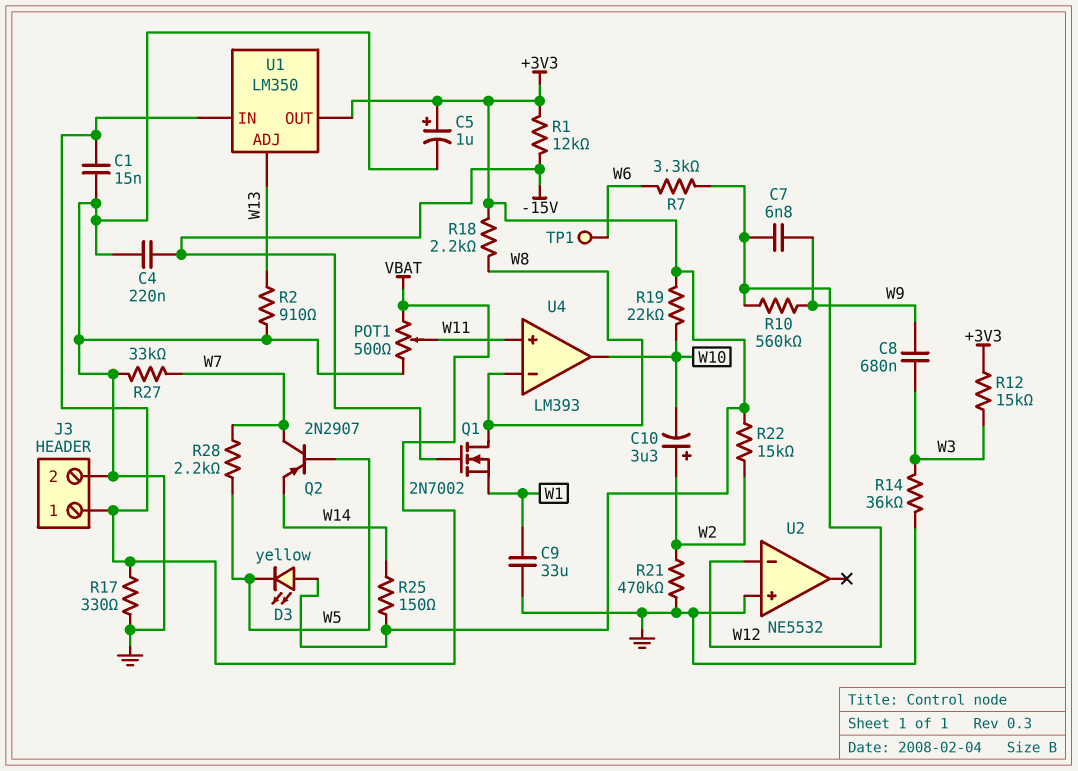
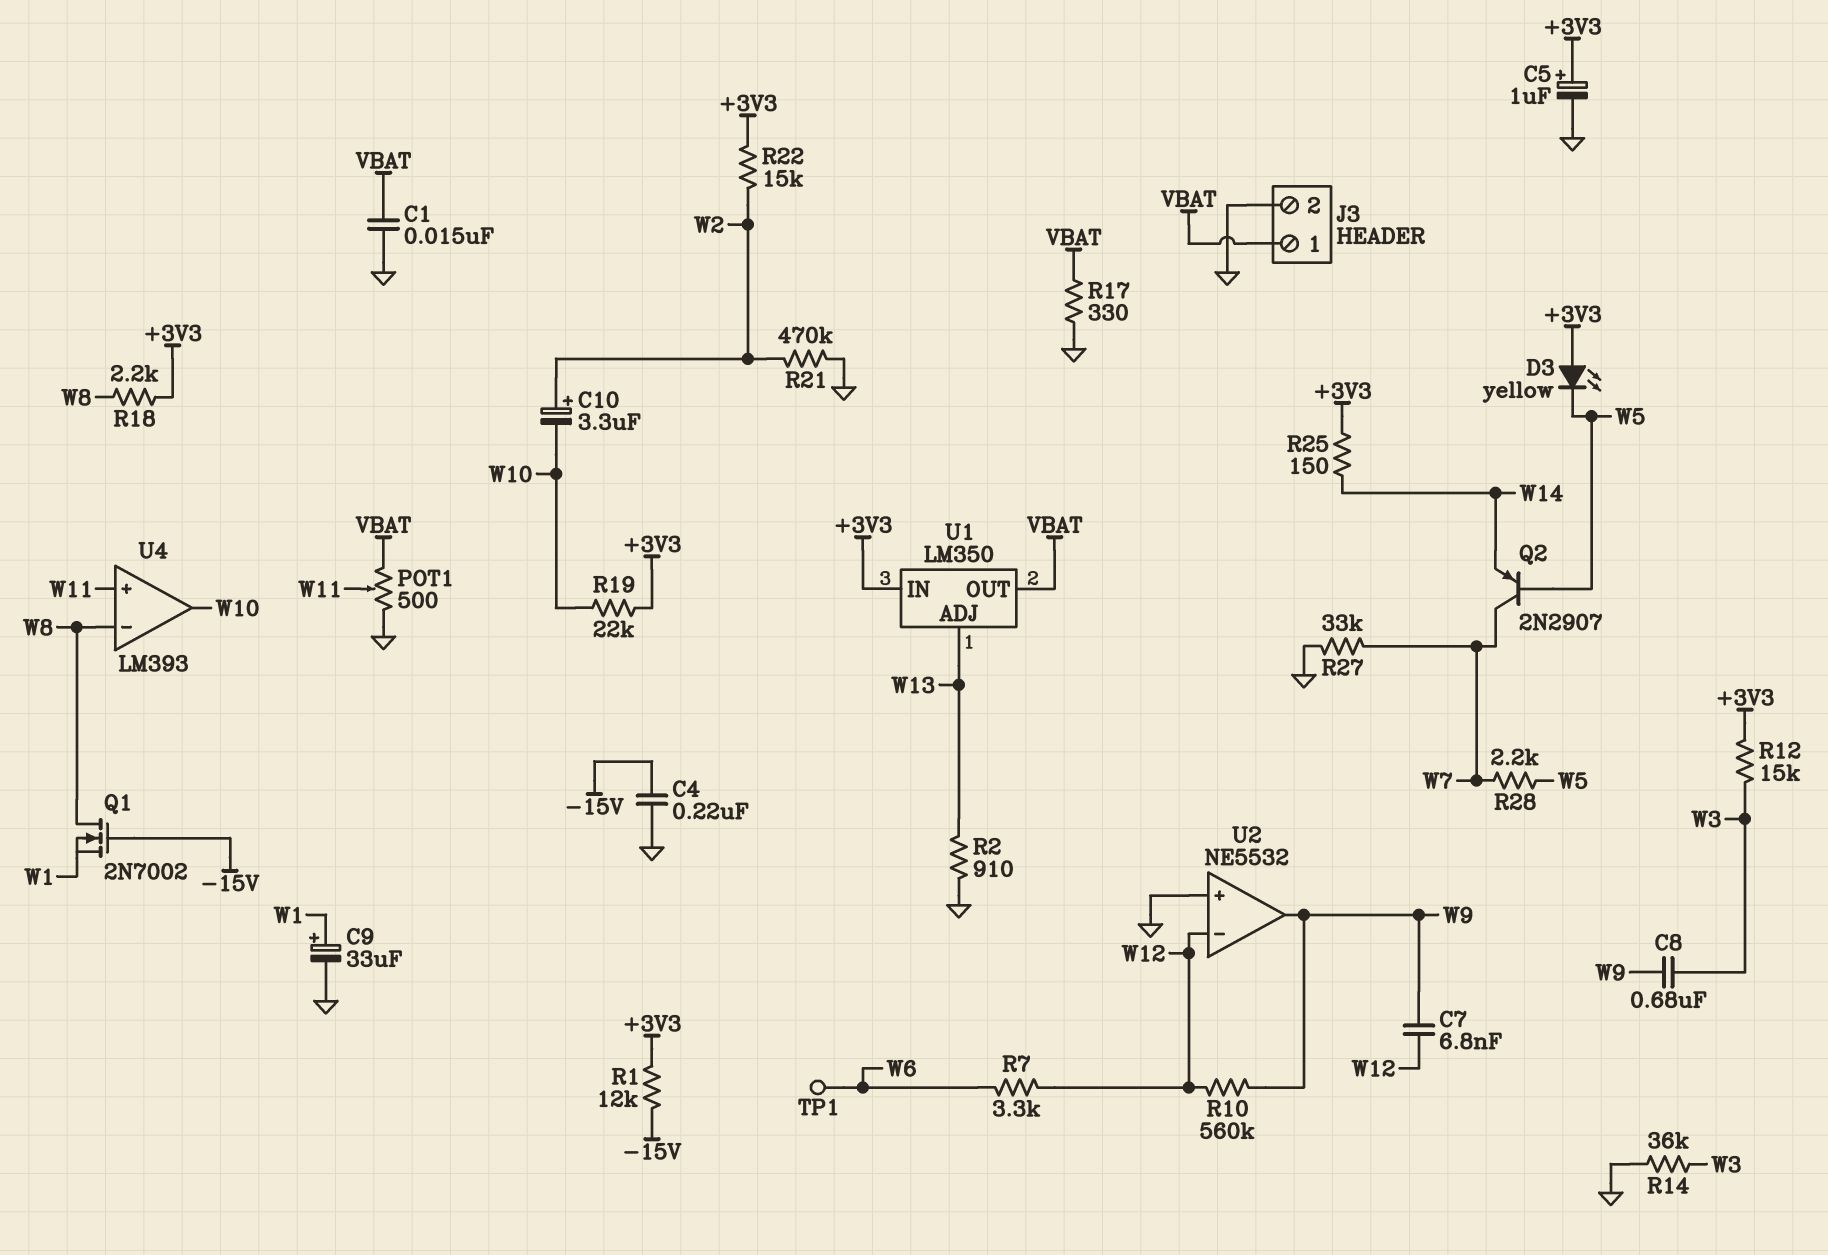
C9: 33uF (GND, W1) -> 33uF (plus W1, minus GND)
U1 pin IN: VBAT -> +3V3
U1 pin OUT: +3V3 -> VBAT
U2 pin out: none -> W9

